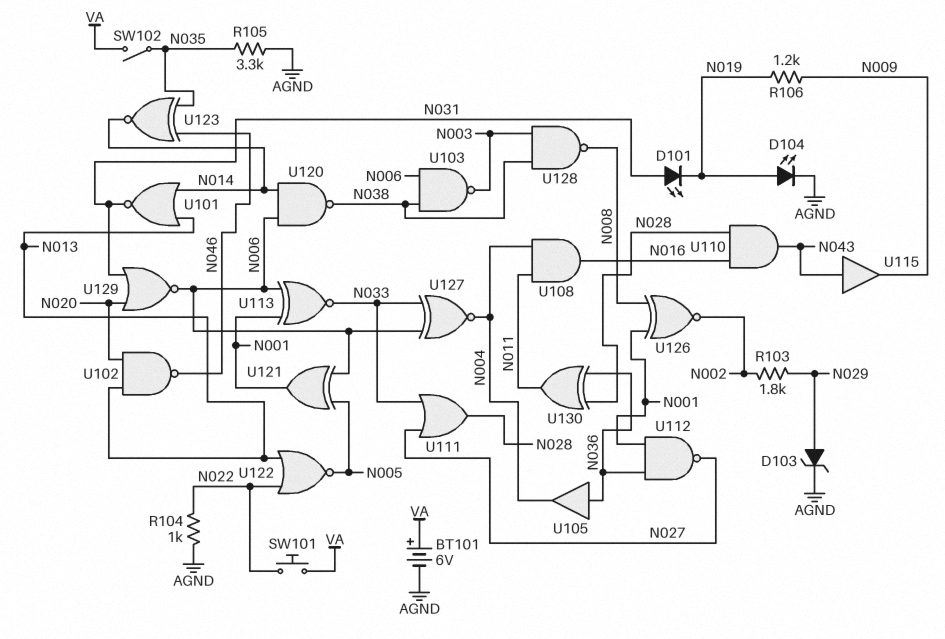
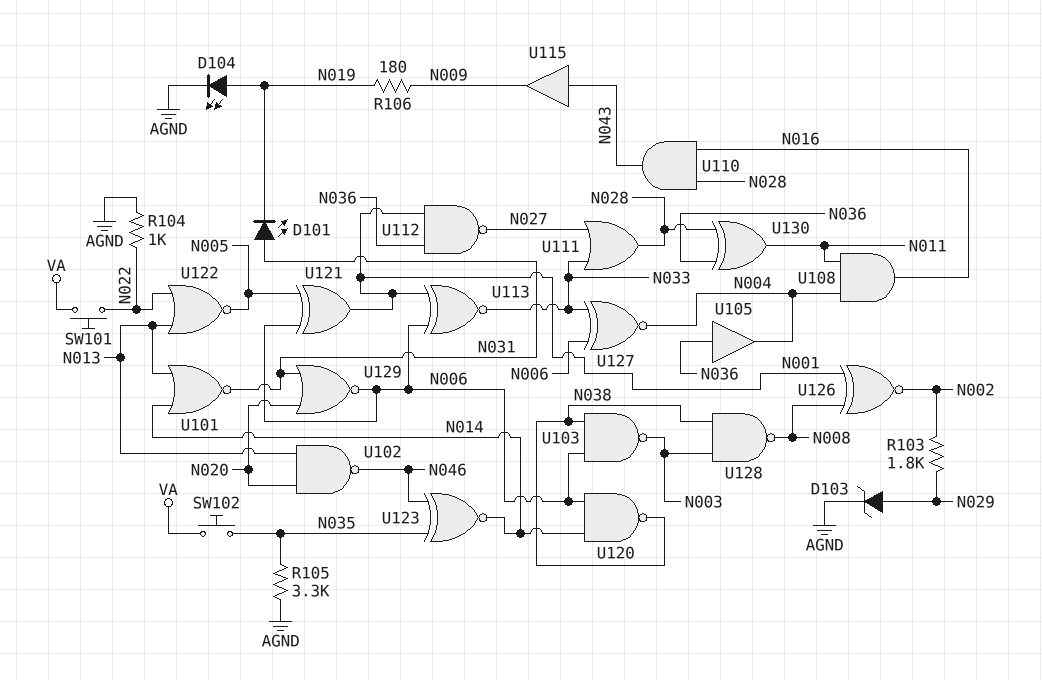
BT101: 6V (plus VA, minus AGND) -> none
R106: 1.2k (N009, N019) -> 180 (N009, N019)
SW102: switch (N035, VA) -> button (N035, VA)

